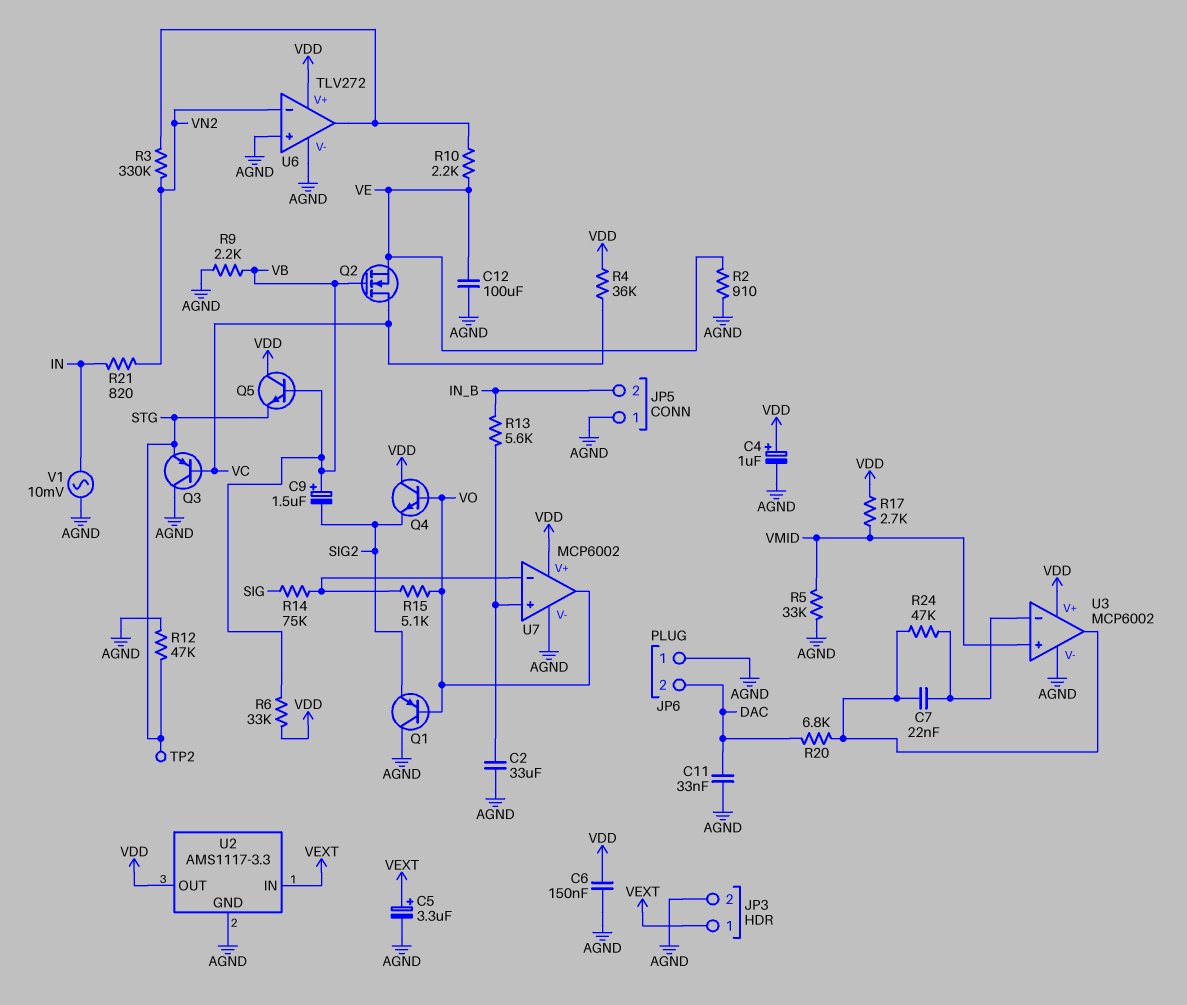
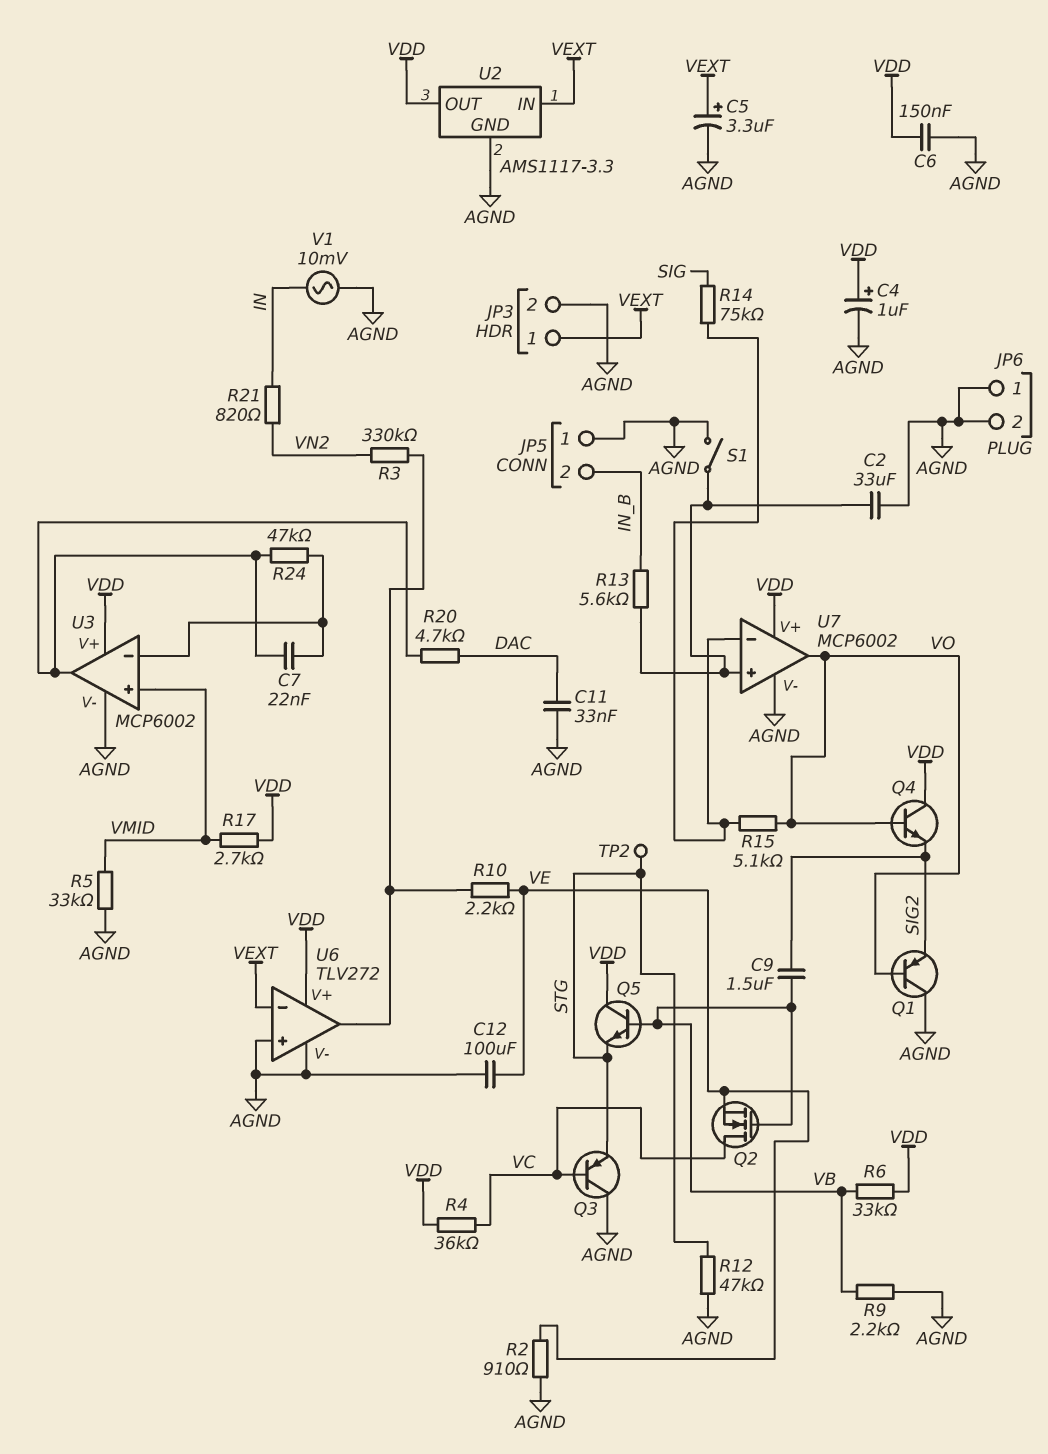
C9: 1.5uF (plus VB, minus SIG2) -> 1.5uF (SIG2, VB)
JP6 pin 2: DAC -> AGND
R20: 6.8k (DAC, U3/out) -> 4.7k (DAC, U3/out)
S1: none -> switch (AGND, U7/in+)
U6 pin in-: VN2 -> VEXT

